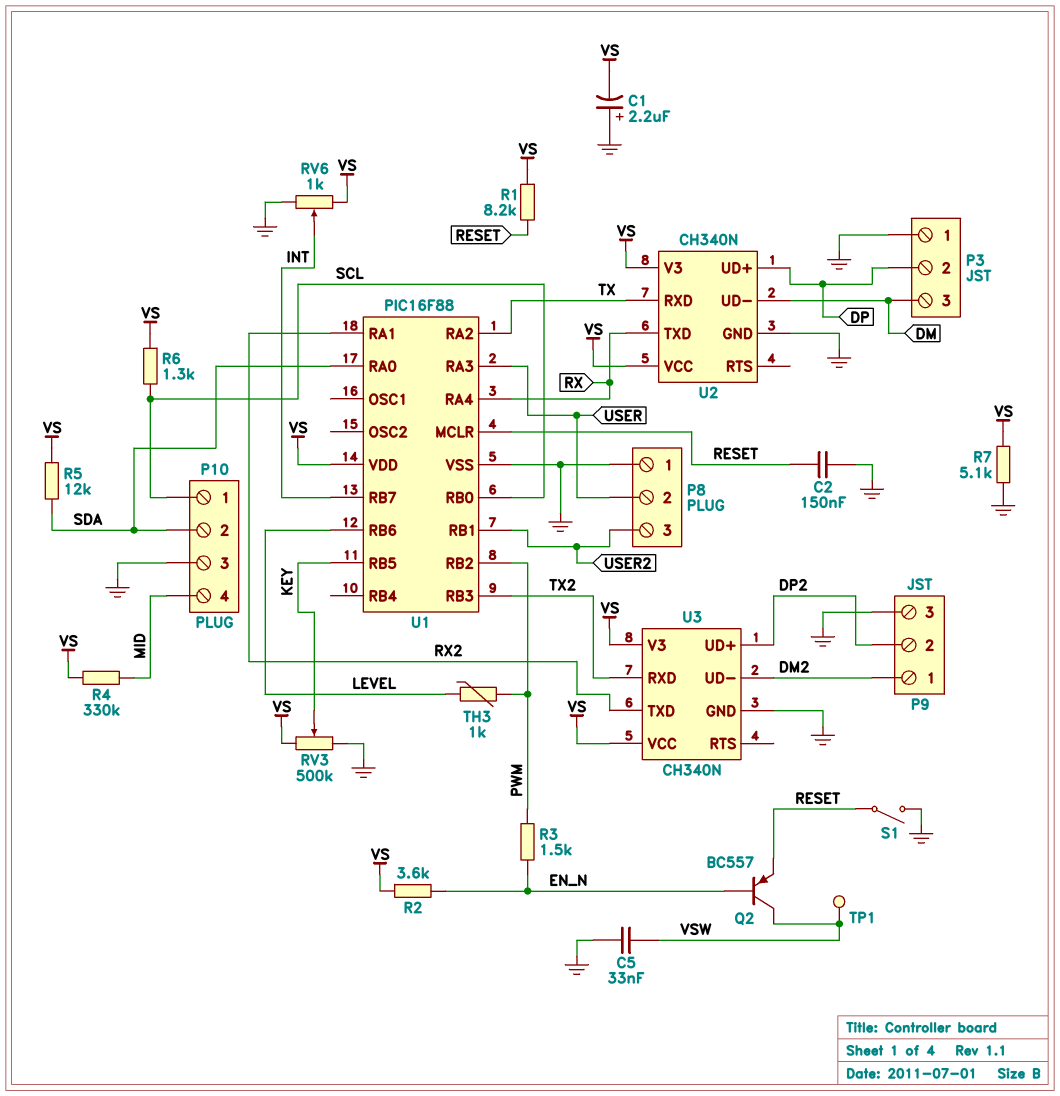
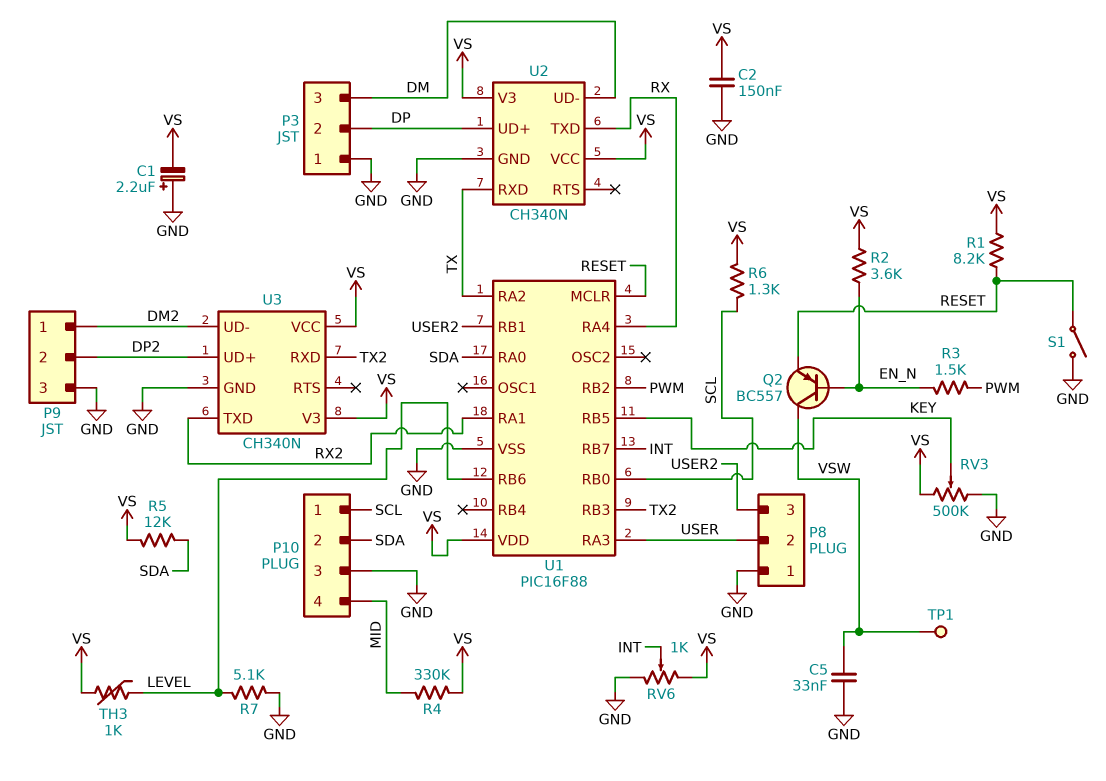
C2: 150nF (GND, RESET) -> 150nF (GND, VS)
R7: 5.1k (GND, VS) -> 5.1k (GND, LEVEL)
TH3: 1k (LEVEL, PWM) -> 1k (LEVEL, VS)

